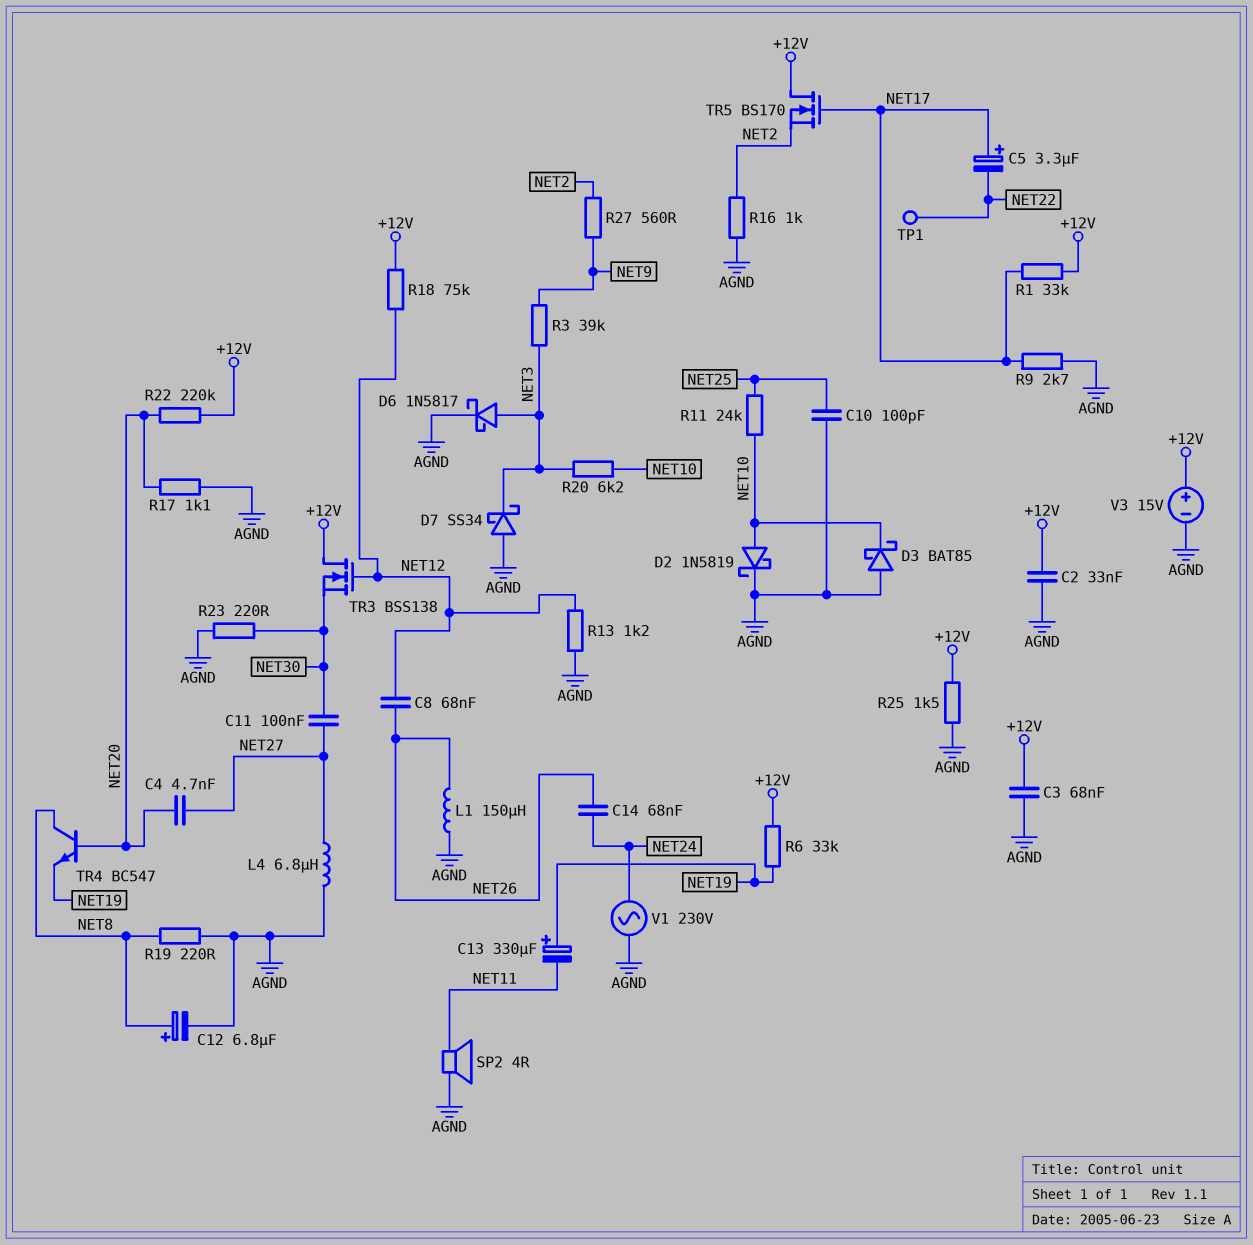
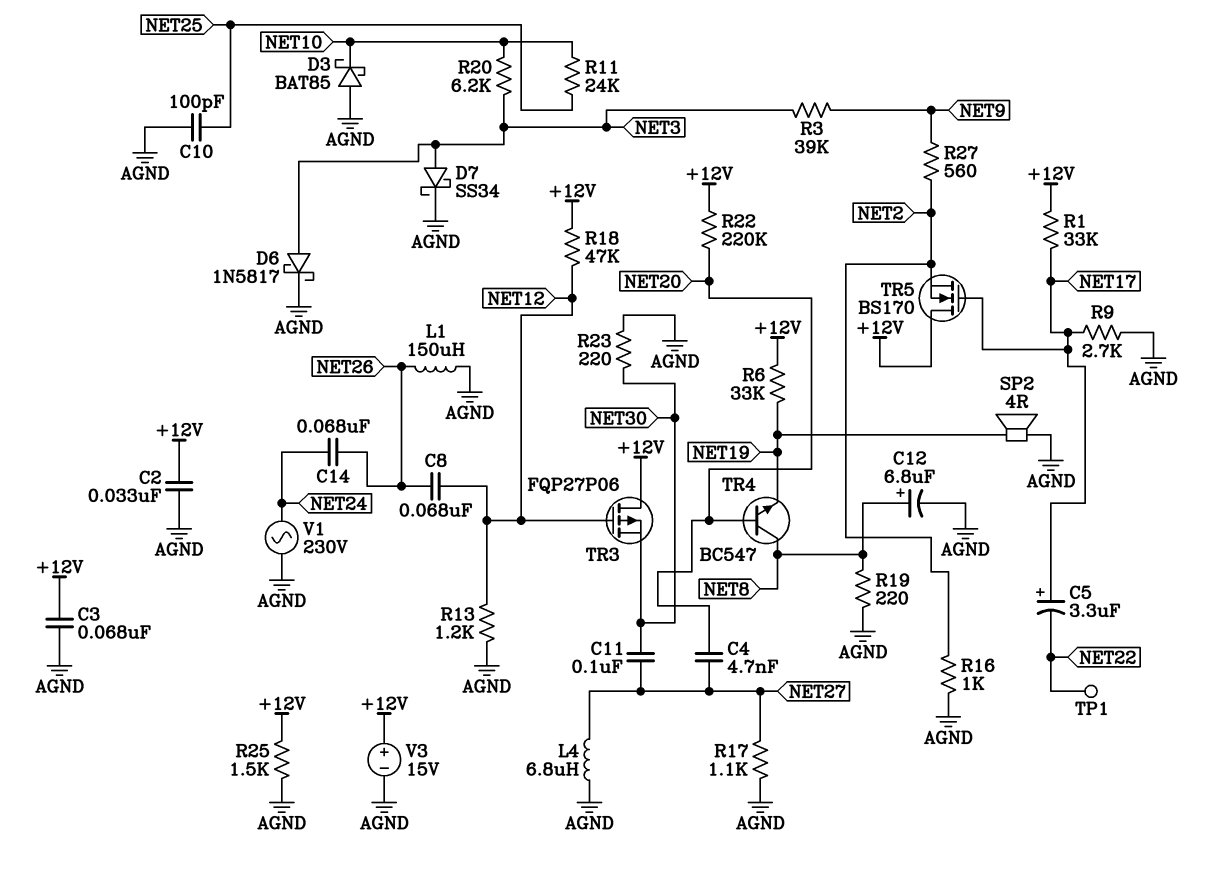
C13: 330uF (plus NET19, minus NET11) -> none
D2: schottky 1N5819 (A NET10, K AGND) -> none
D7: schottky SS34 (A AGND, K NET3) -> schottky SS34 (A NET3, K AGND)
R17: 1.1k (AGND, NET20) -> 1.1k (AGND, NET27)
R18: 75k (+12V, NET12) -> 47k (+12V, NET12)
SP2: speaker 4R (AGND, NET11) -> speaker 4R (AGND, NET19)
TR3: NMOS BSS138 (G NET12, D +12V, S NET30) -> PMOS FQP27P06 (G NET12, D +12V, S NET30)

